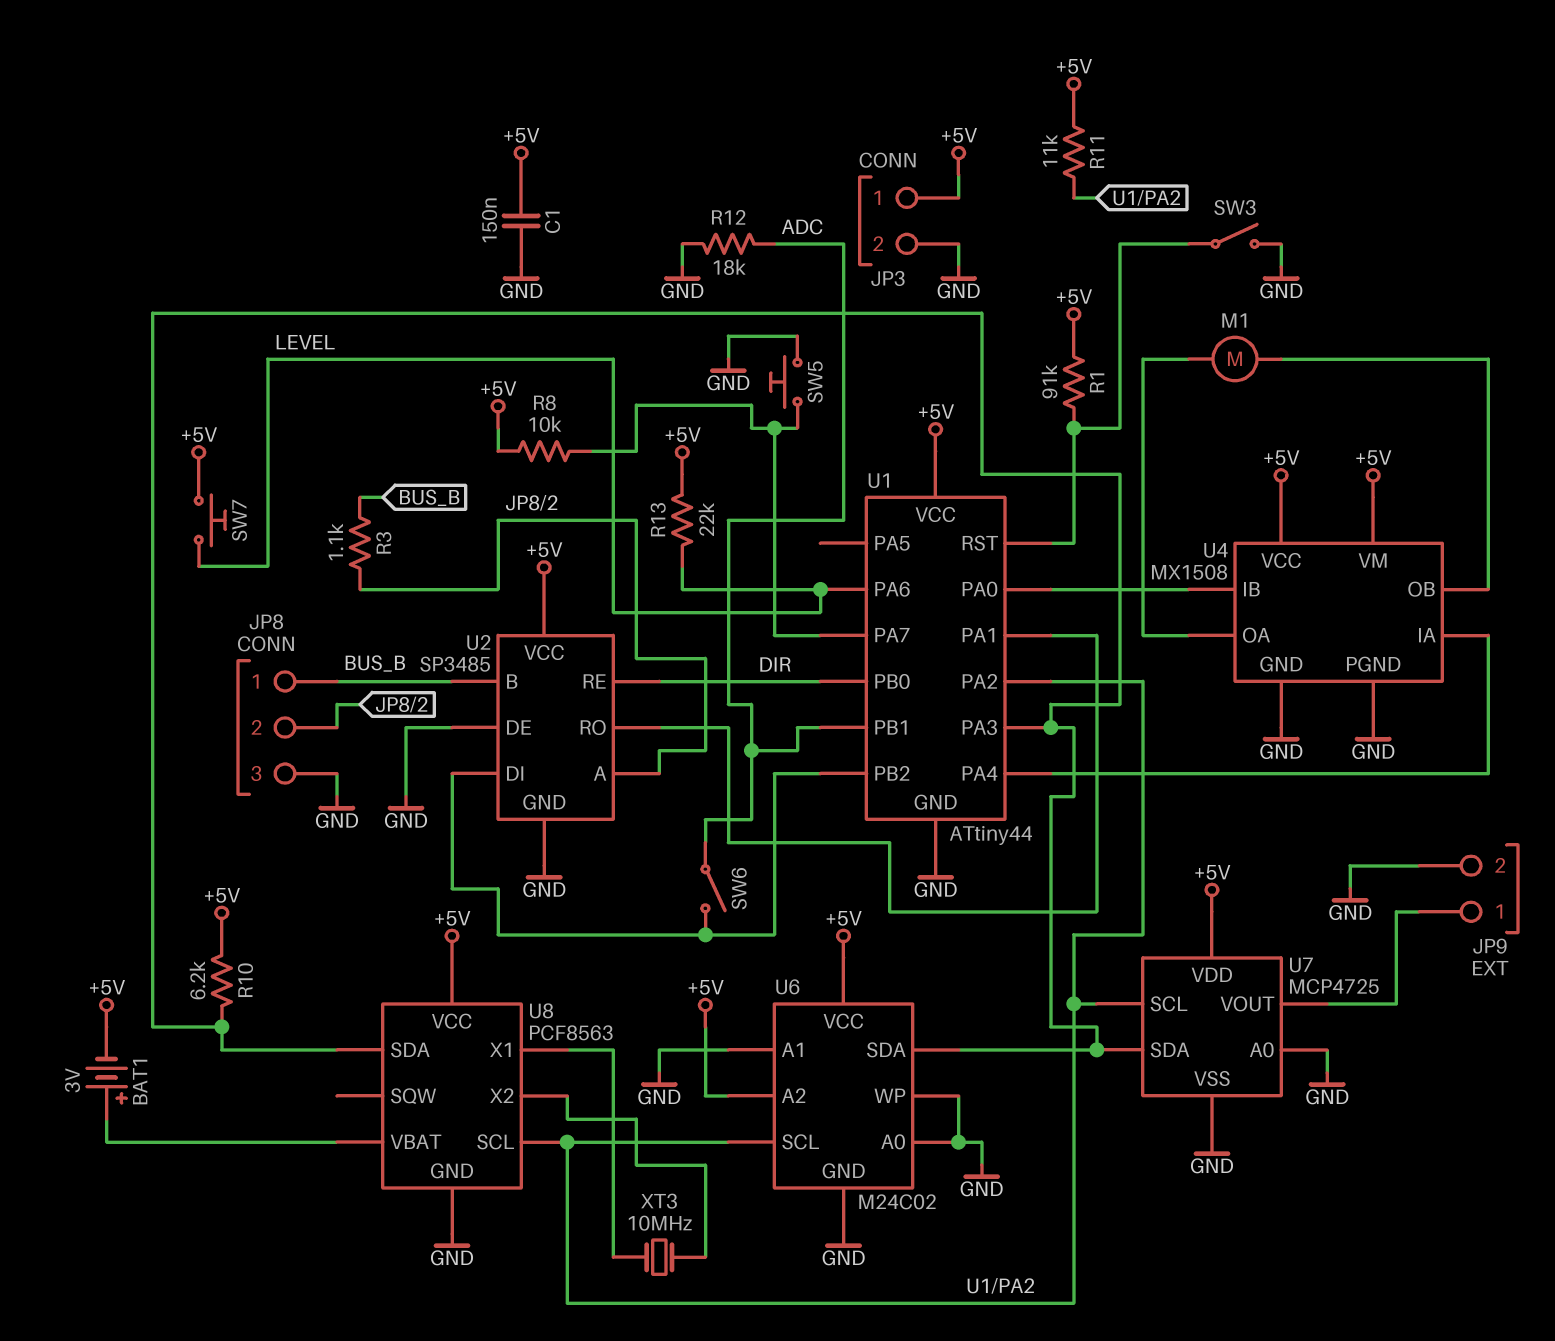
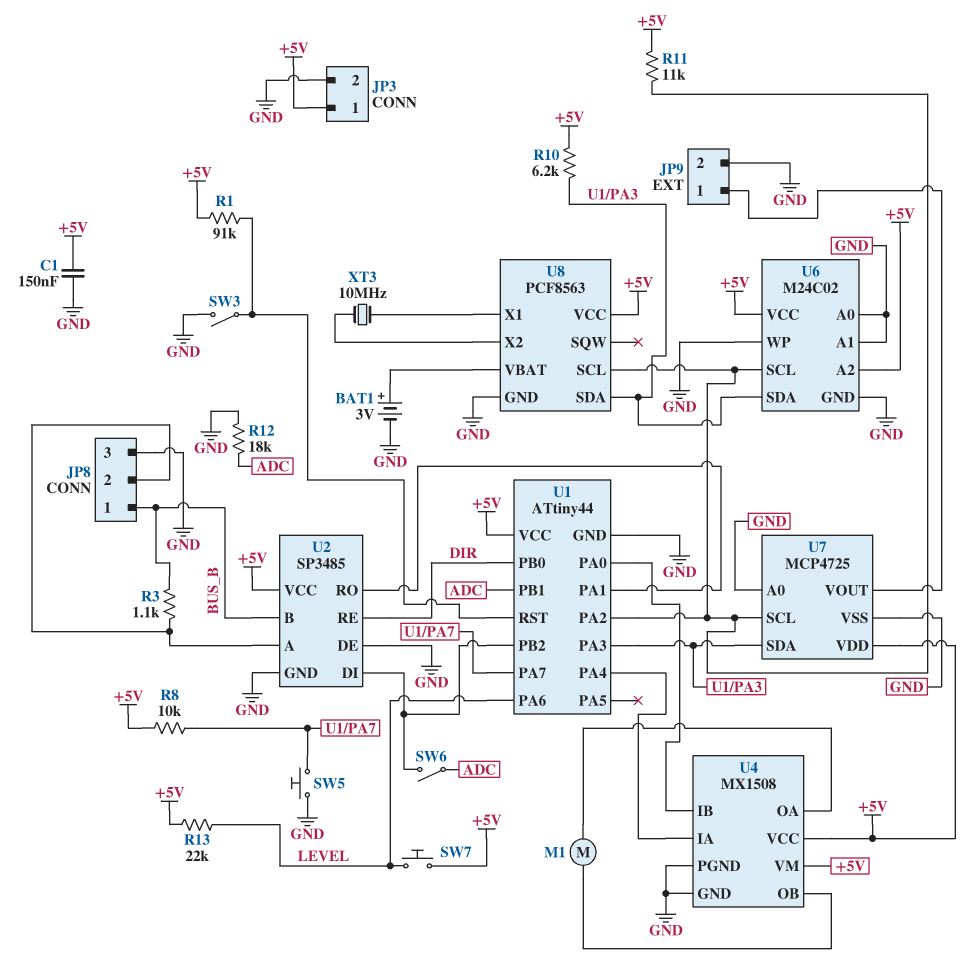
BAT1: 3V (plus U8/VBAT, minus +5V) -> 3V (plus U8/VBAT, minus GND)

